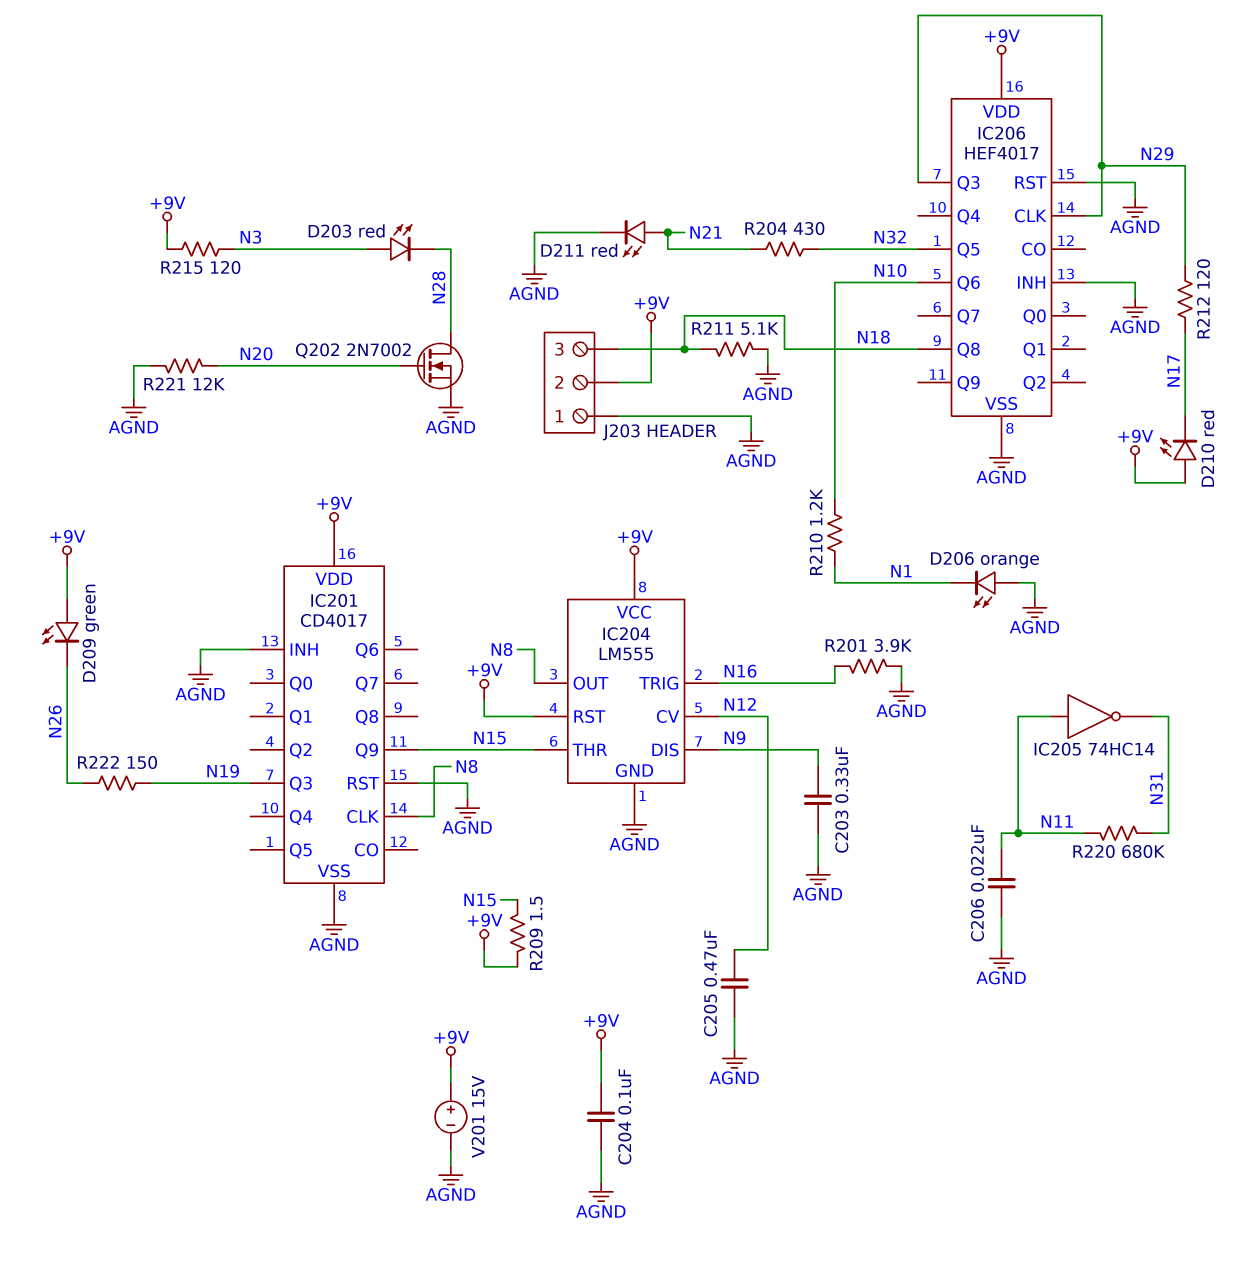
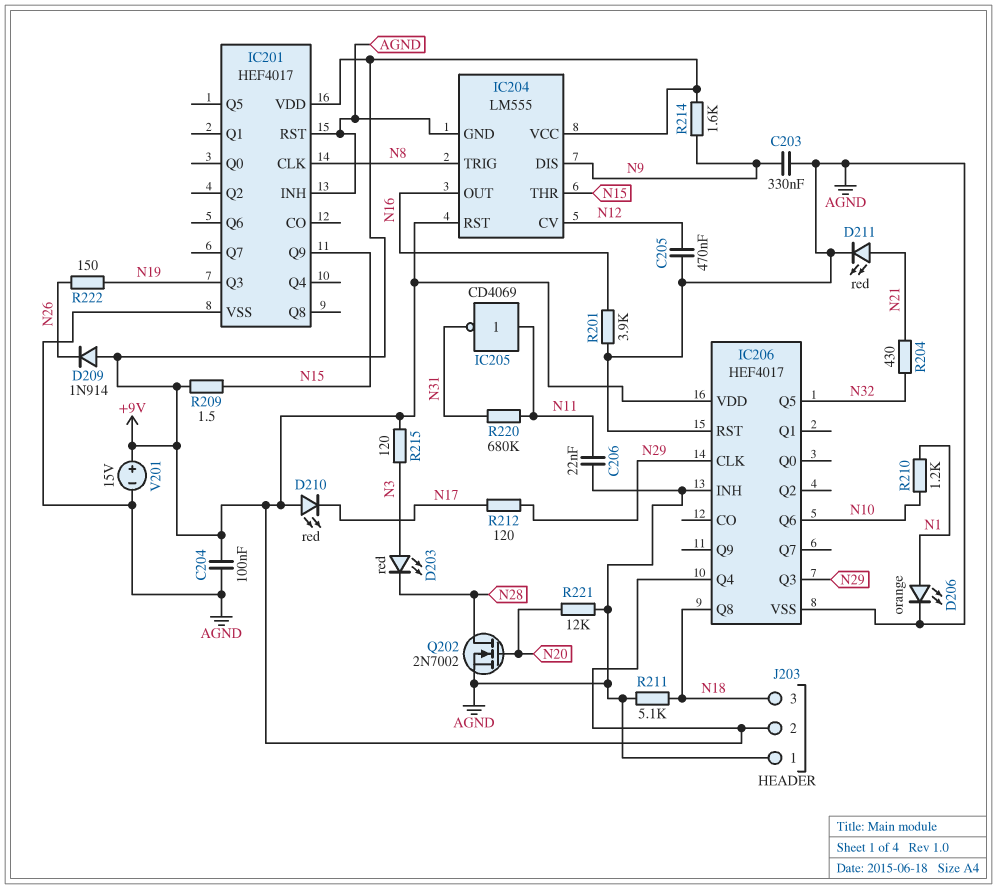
D206: LED orange (A AGND, K N1) -> LED orange (A N1, K AGND)
D209: LED green (A +9V, K N26) -> diode 1N914 (A +9V, K N26)
IC201: CD4017 -> HEF4017
IC204 pin OUT: N8 -> N16
IC204 pin TRIG: N16 -> N8
IC205: NOT 74HC14 (in N11, out N31) -> NOT CD4069 (in N11, out N31)
IC206 pin Q4: none -> +9V
R214: none -> 1.6k (+9V, N9)

